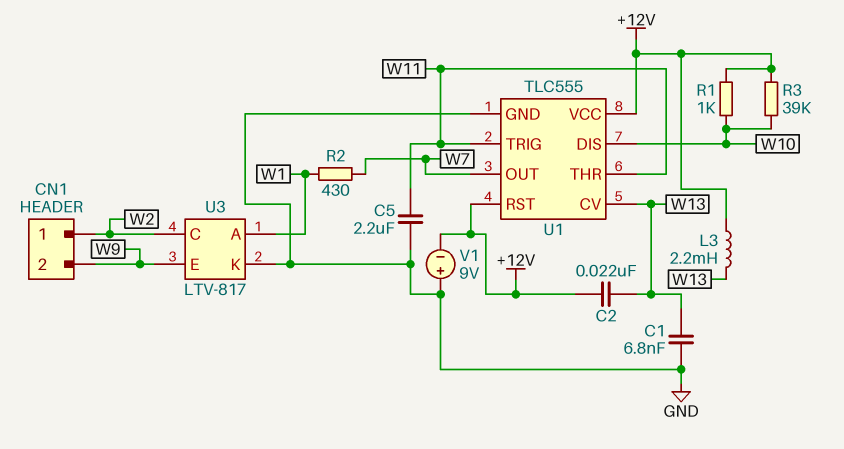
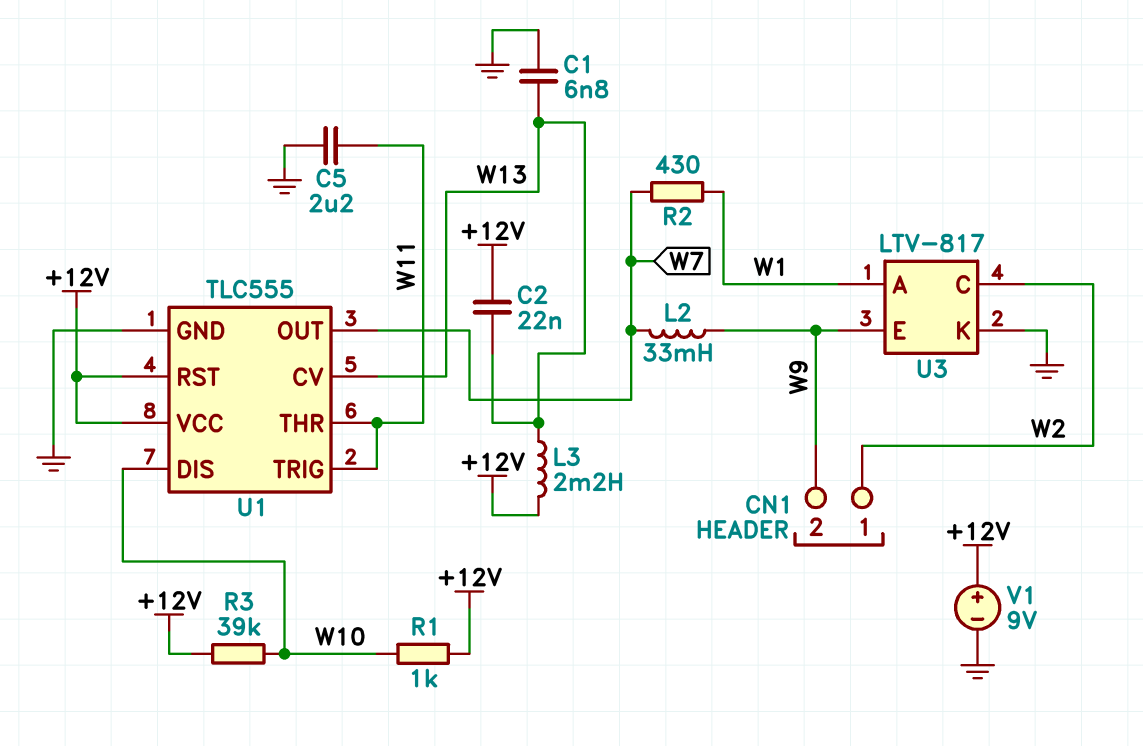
L2: none -> 33mH (W7, W9)
V1: 9V (plus GND, minus +12V) -> 9V (plus +12V, minus GND)

